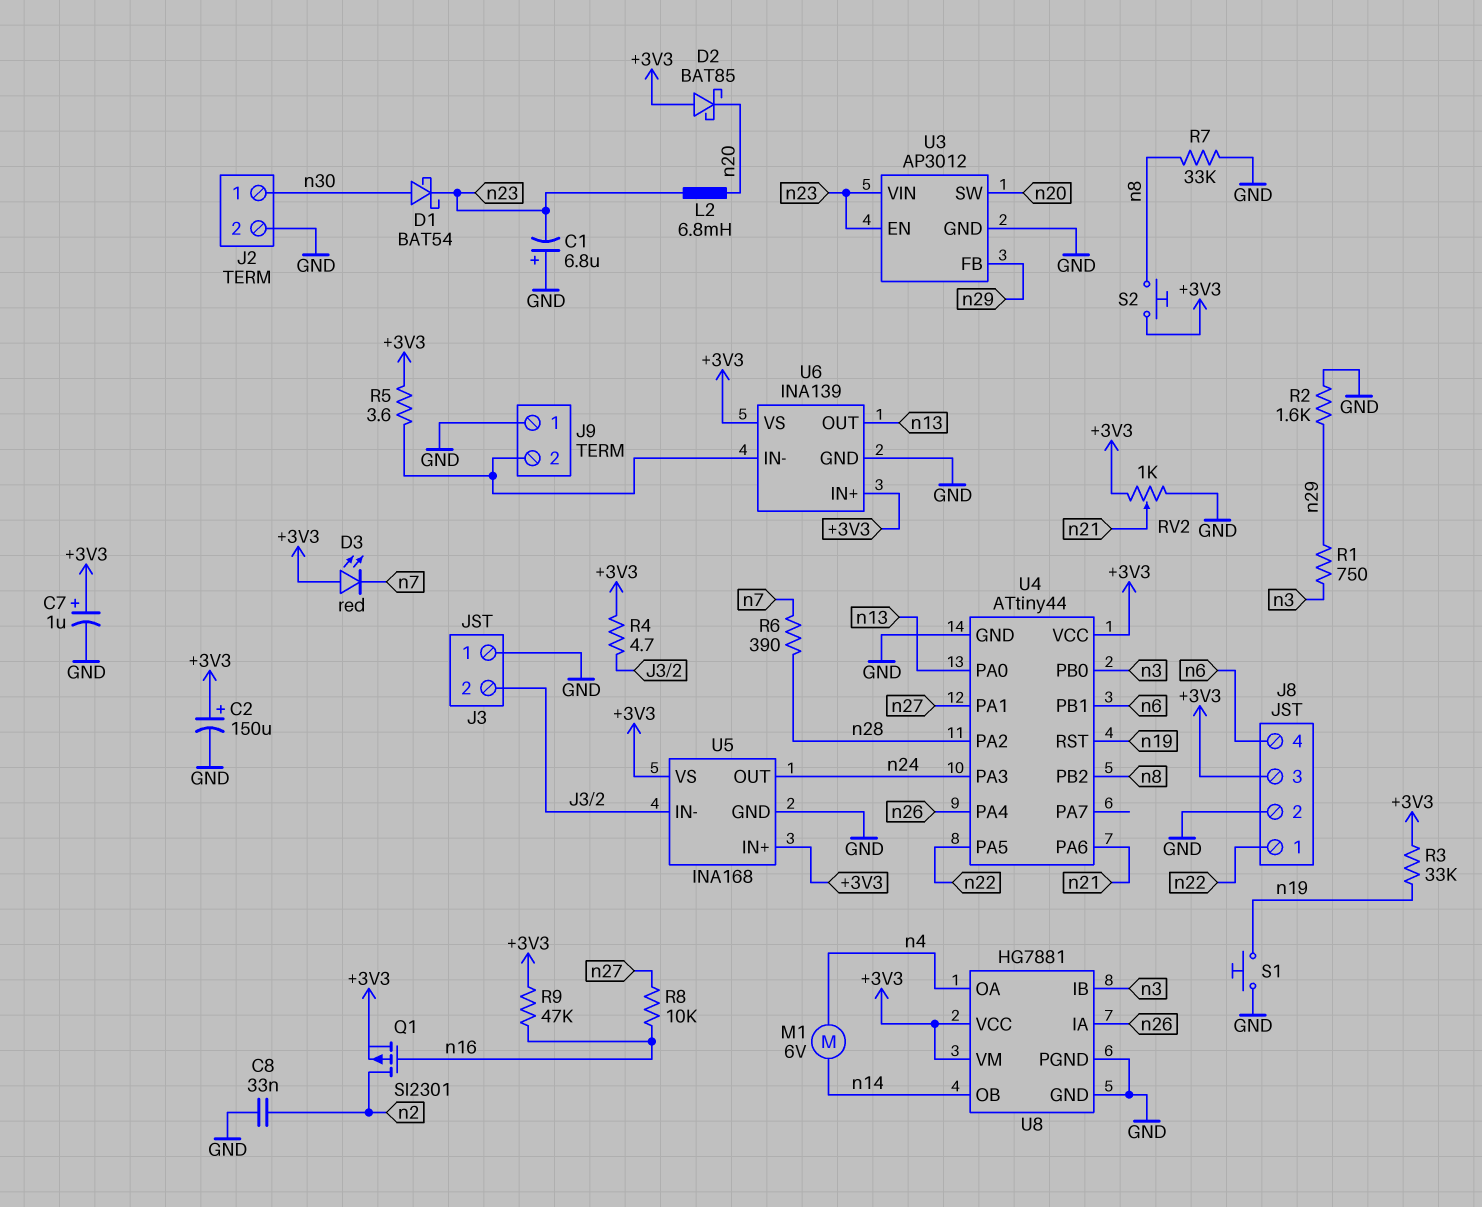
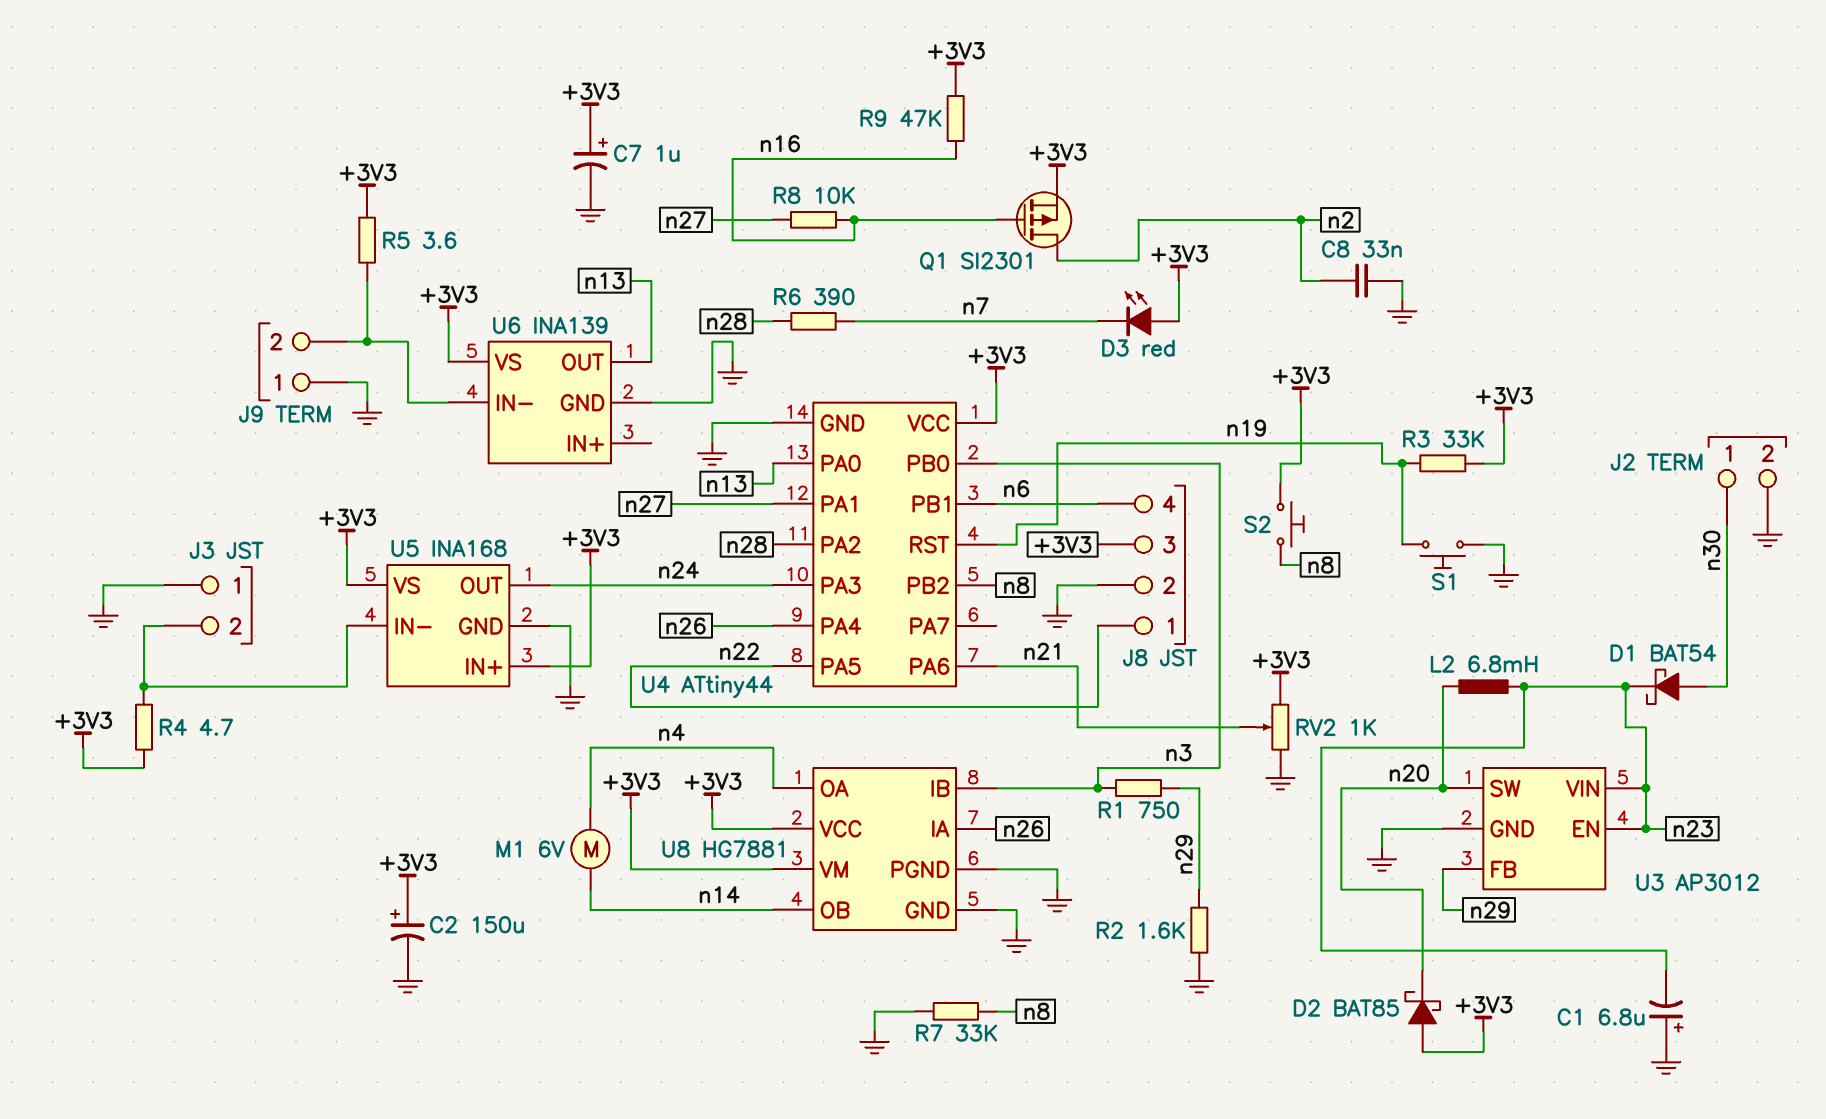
U6 pin IN+: +3V3 -> none

